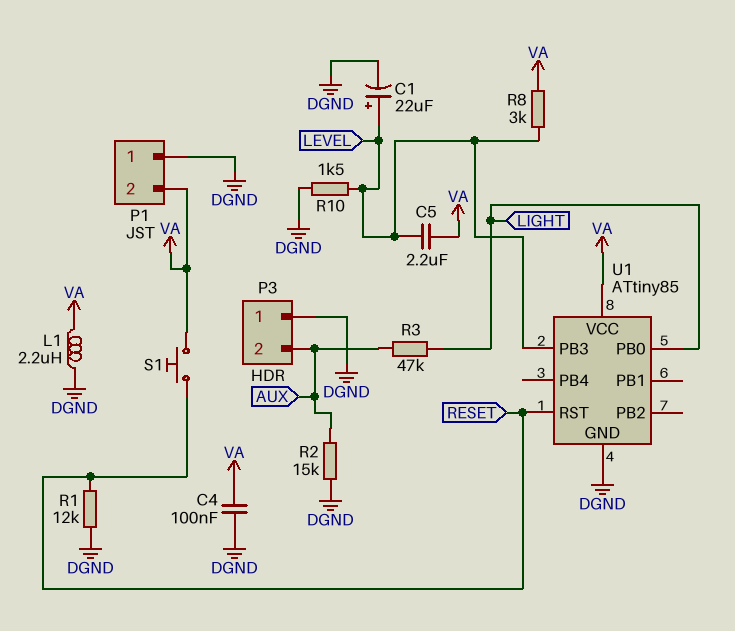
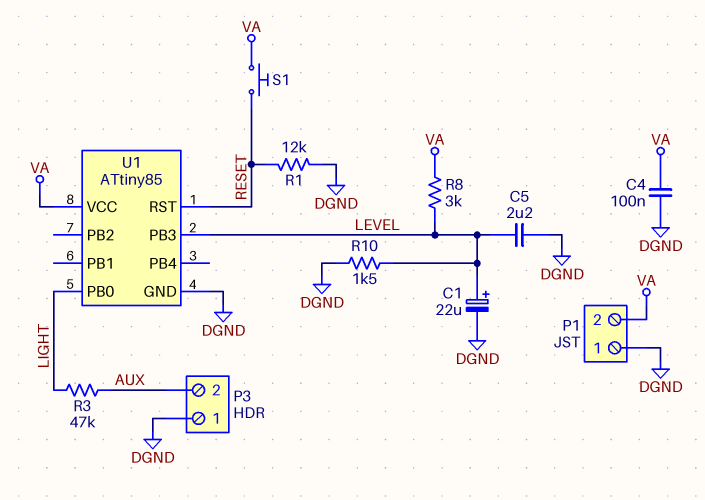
C5: 2.2uF (LEVEL, VA) -> 2.2uF (DGND, LEVEL)
L1: 2.2uH (DGND, VA) -> none
R2: 15k (AUX, DGND) -> none

